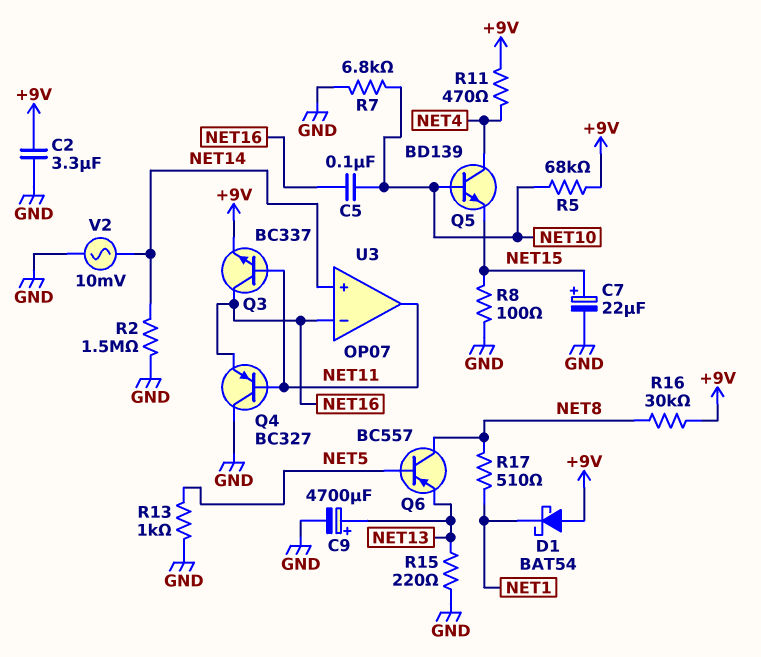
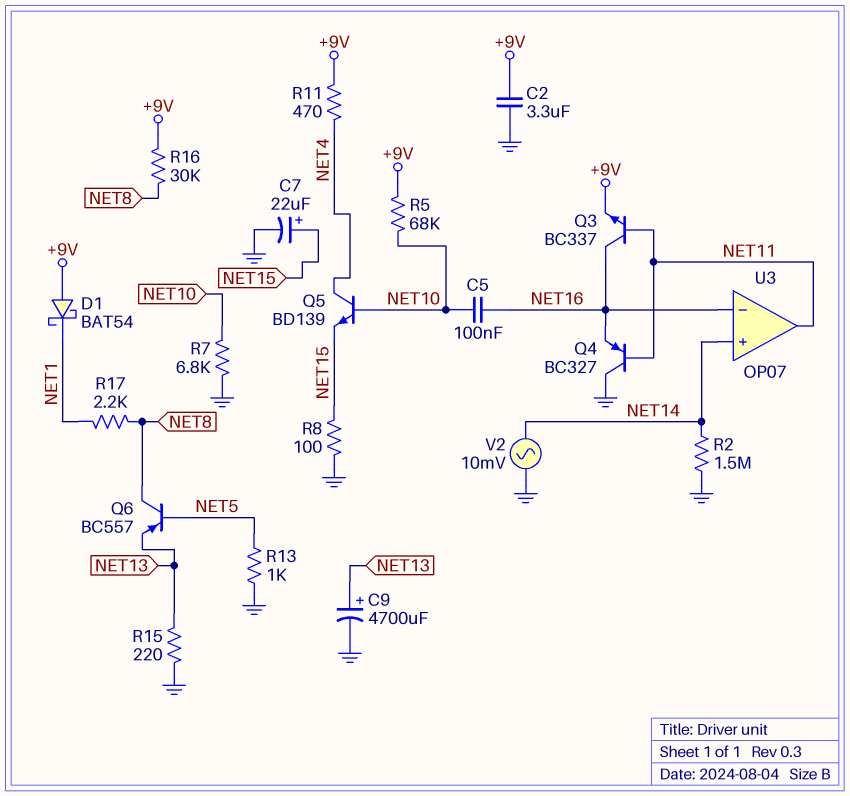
R17: 510 (NET1, NET8) -> 2.2k (NET1, NET8)

